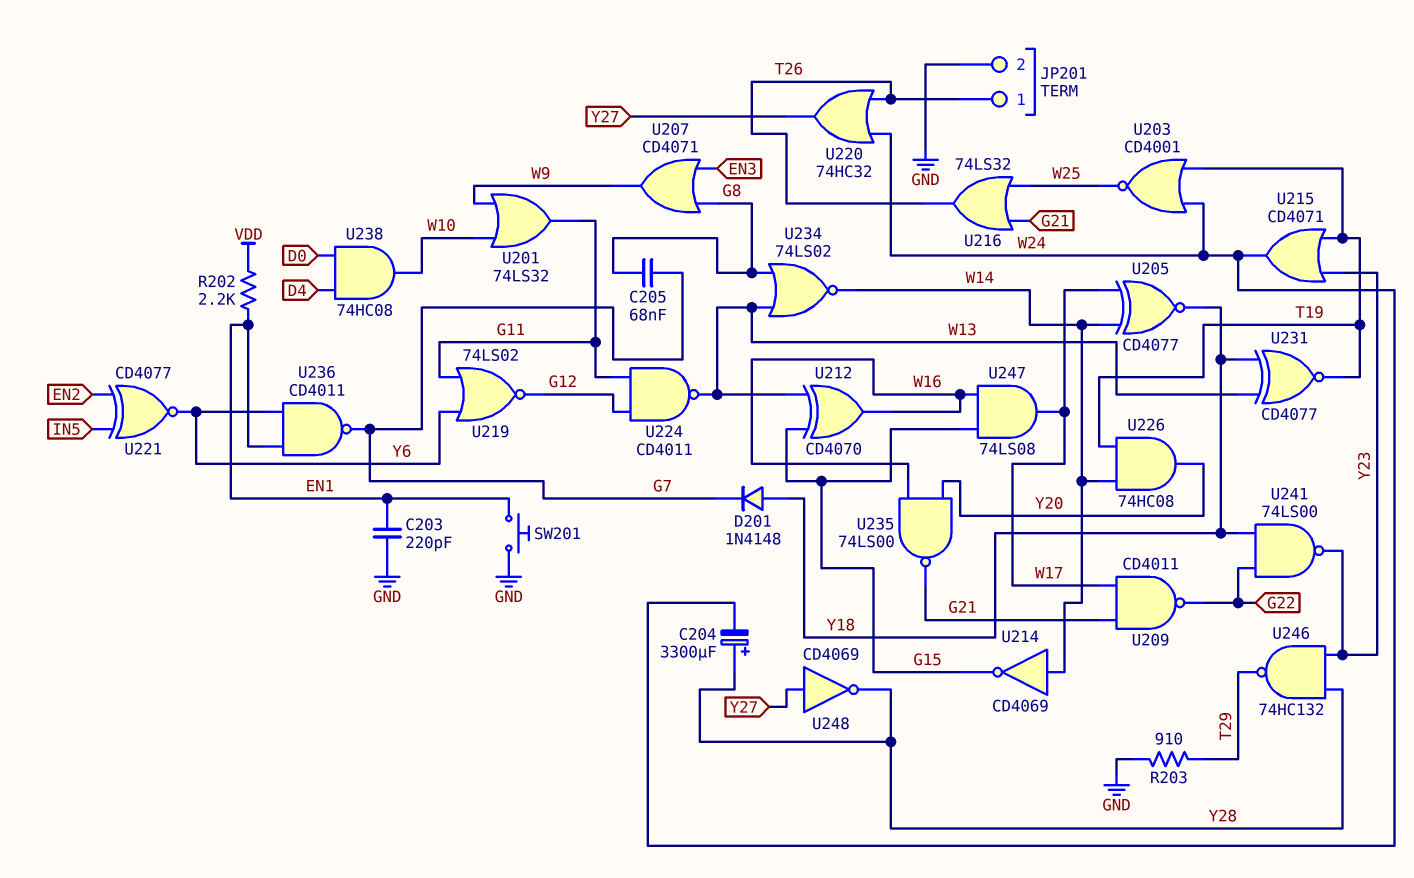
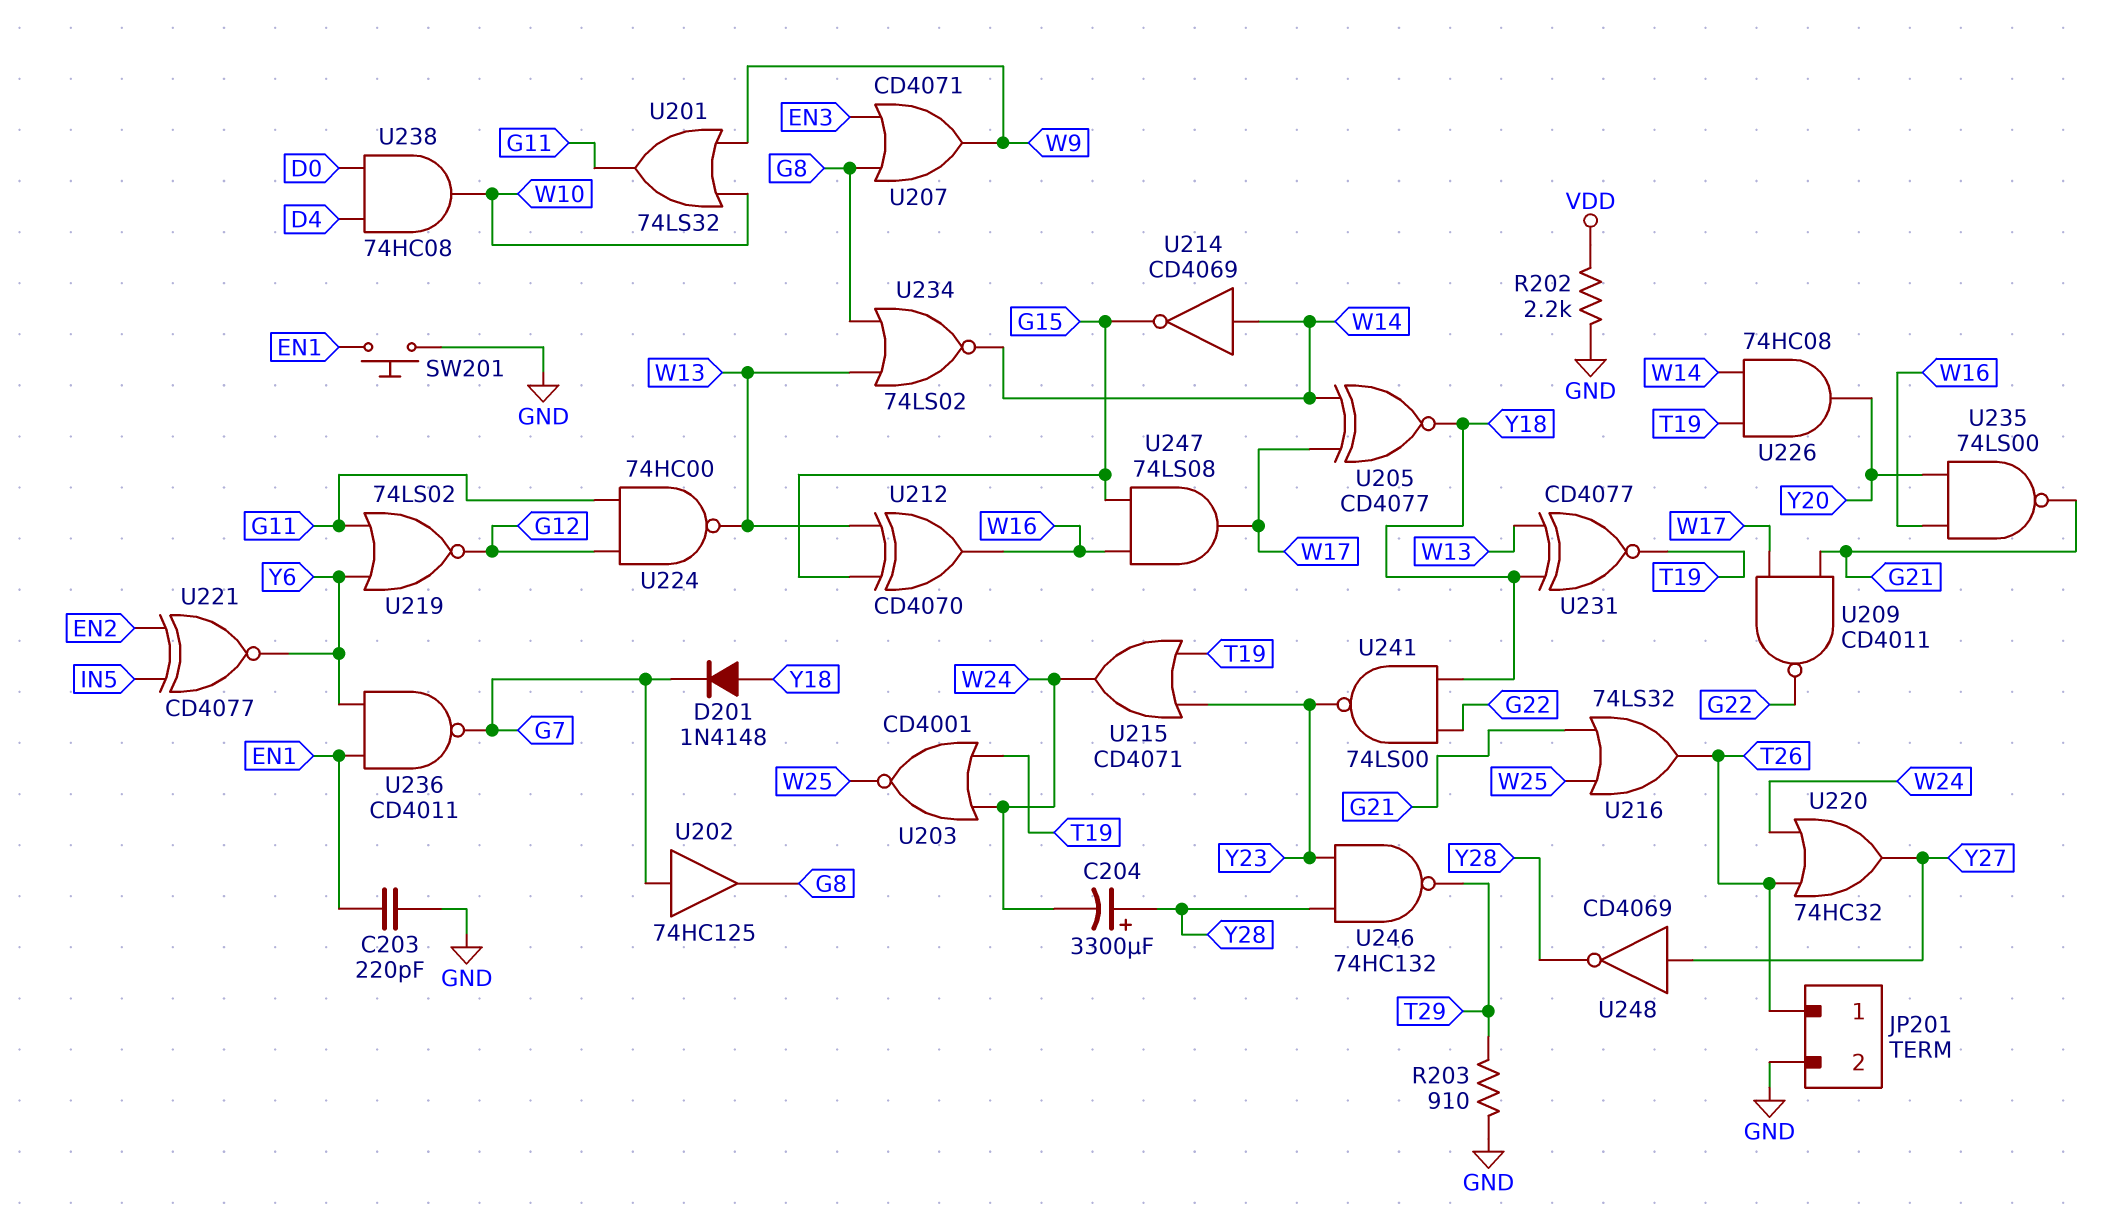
C205: 68nF (G7, G8) -> none
R202: 2.2k (EN1, VDD) -> 2.2k (GND, VDD)
U202: none -> buffer 74HC125 (in G7, out G8)
U224: NAND CD4011 (in G11, in G12, out W13) -> NAND 74HC00 (in G11, in G12, out W13)

